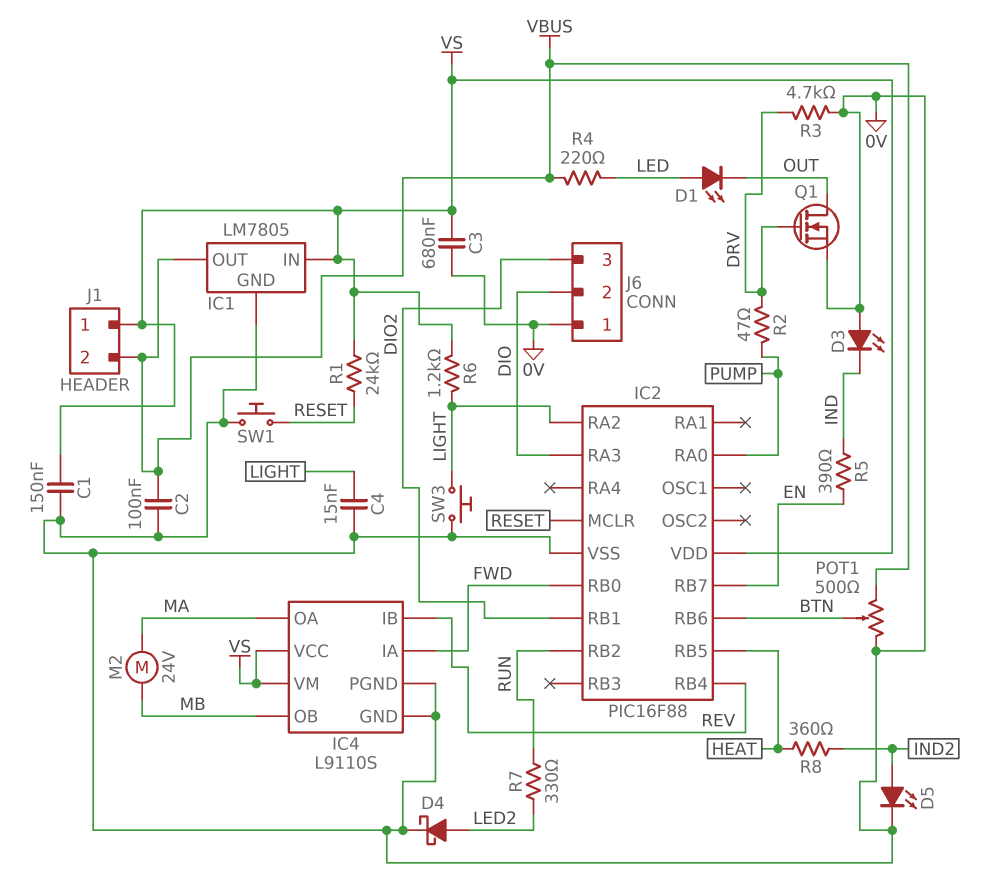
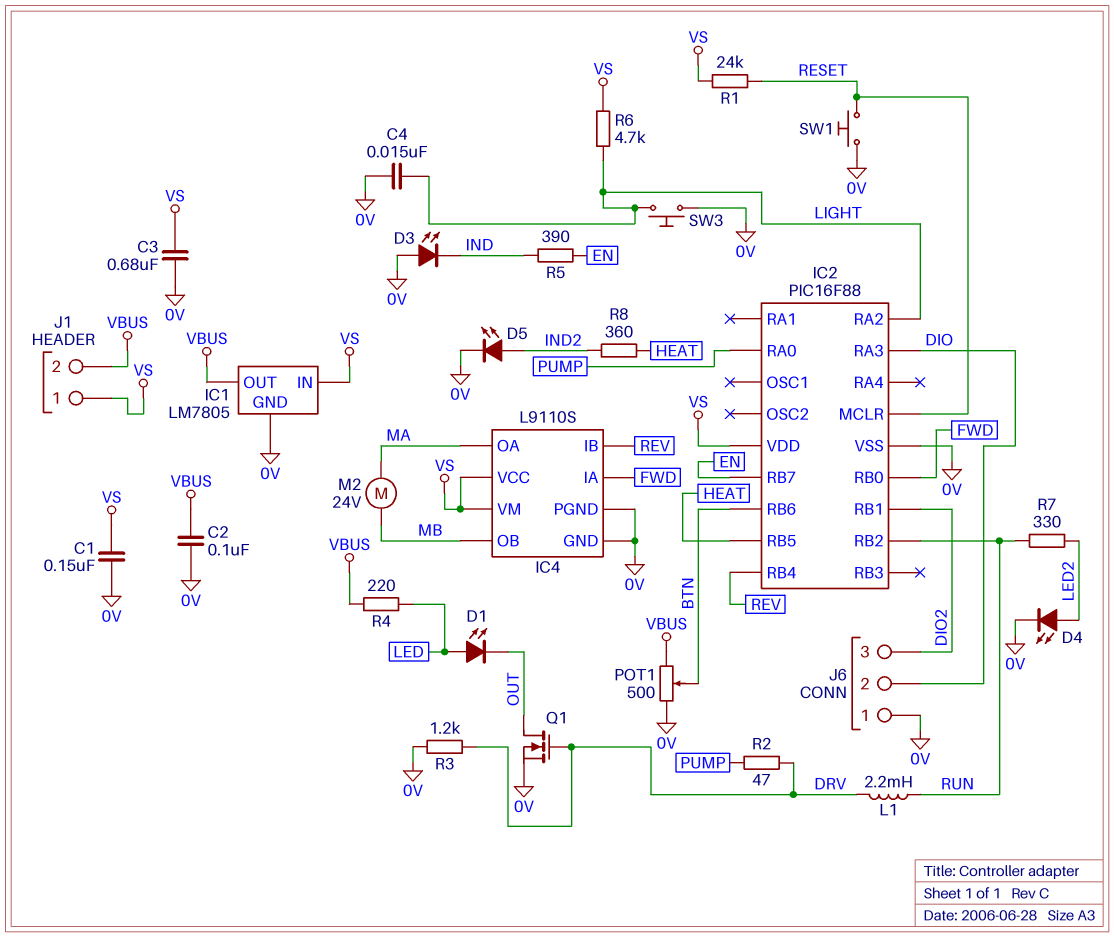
D4: schottky (A LED2, K 0V) -> LED (A LED2, K 0V)
L1: none -> 2.2mH (DRV, RUN)
R3: 4.7k (0V, DRV) -> 1.2k (0V, DRV)
R6: 1.2k (LIGHT, VS) -> 4.7k (LIGHT, VS)

